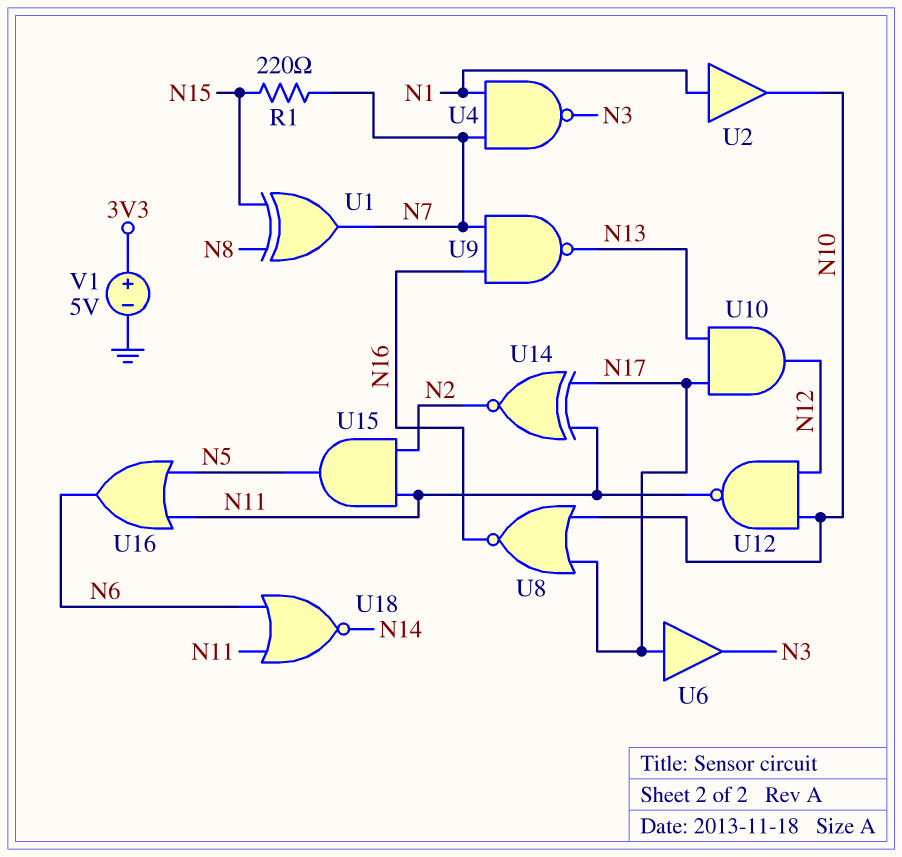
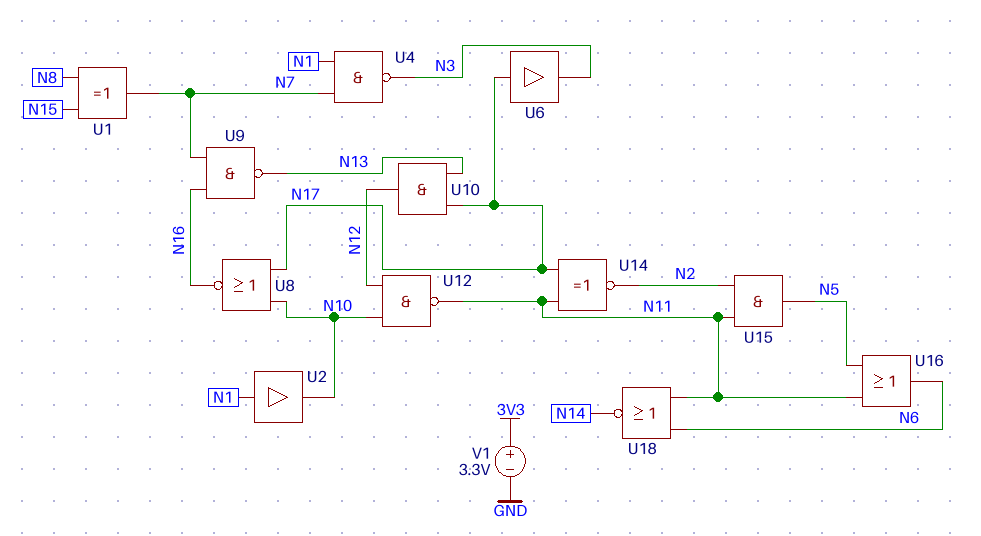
R1: 220 (N7, N15) -> none
V1: 5V (plus 3V3, minus GND) -> 3.3V (plus 3V3, minus GND)

